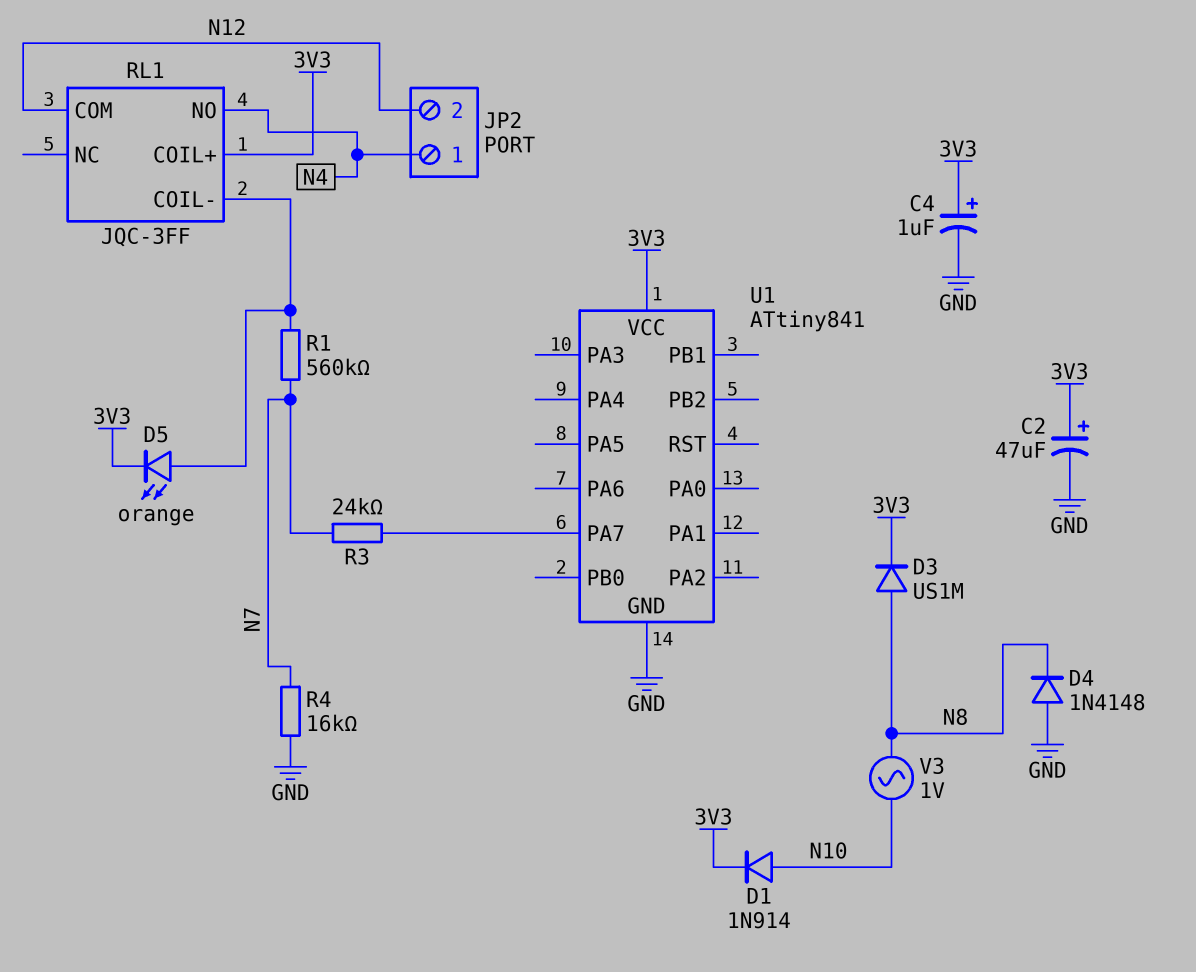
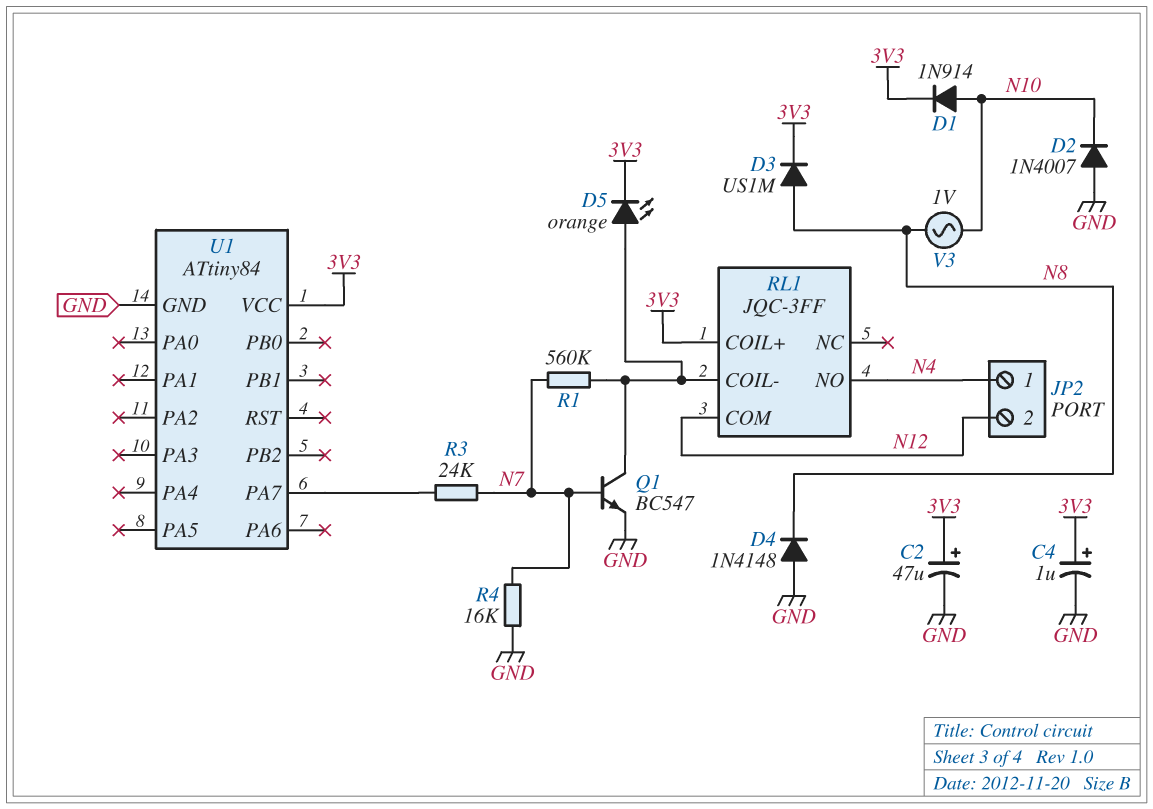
D2: none -> diode 1N4007 (A GND, K N10)
Q1: none -> NPN BC547 (B N7, C RL1/COIL-, E GND)
U1: ATtiny841 -> ATtiny84

